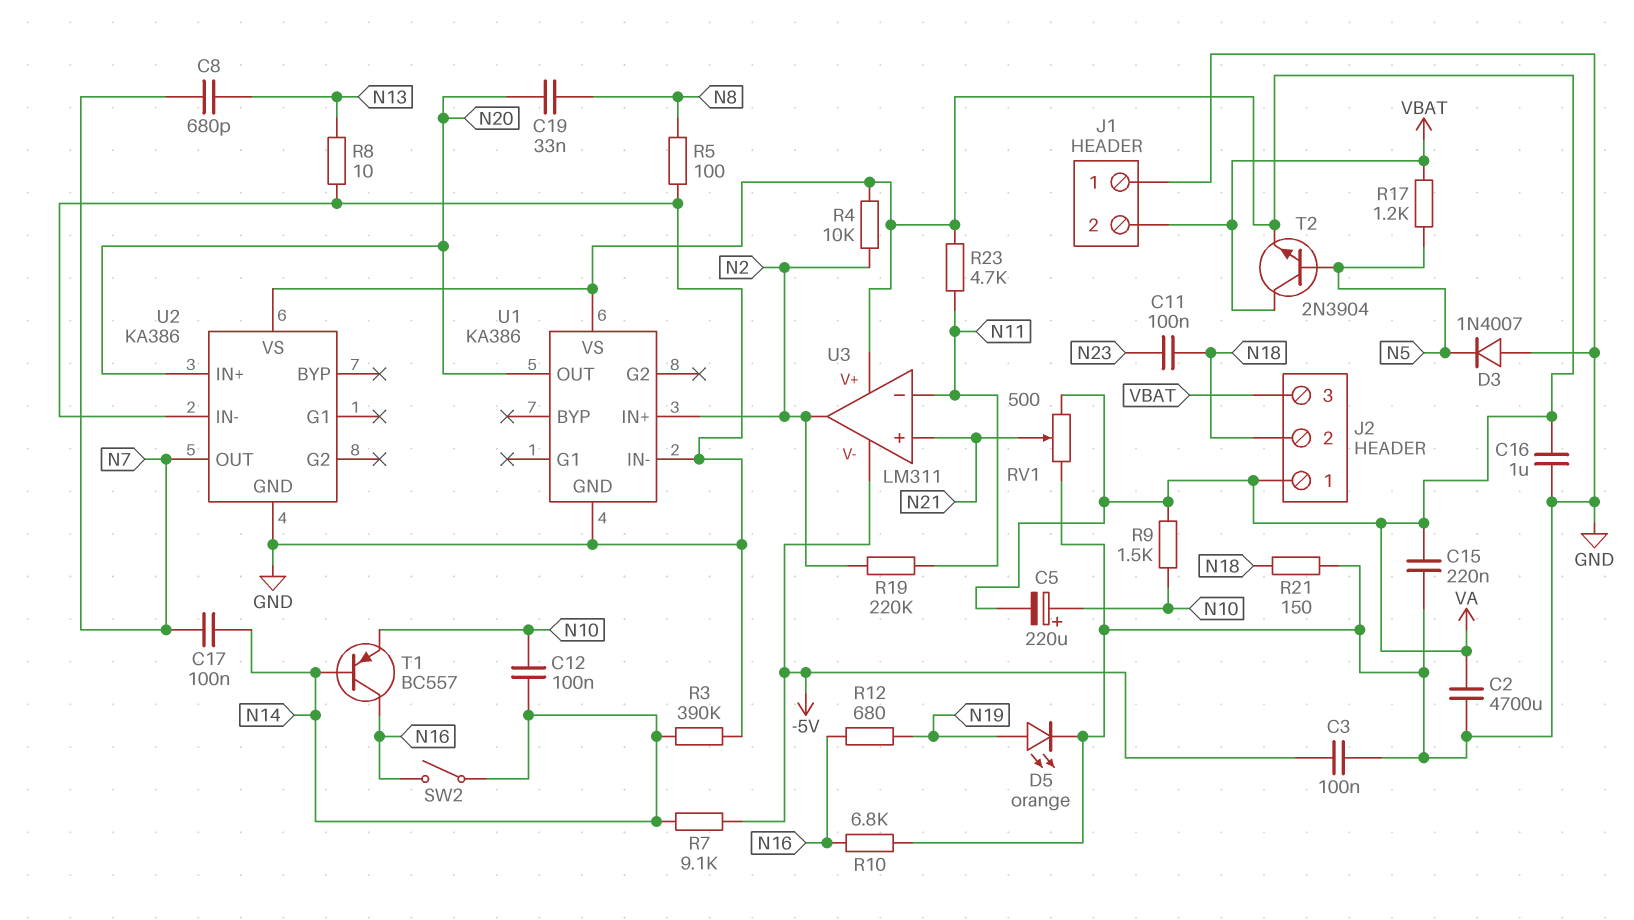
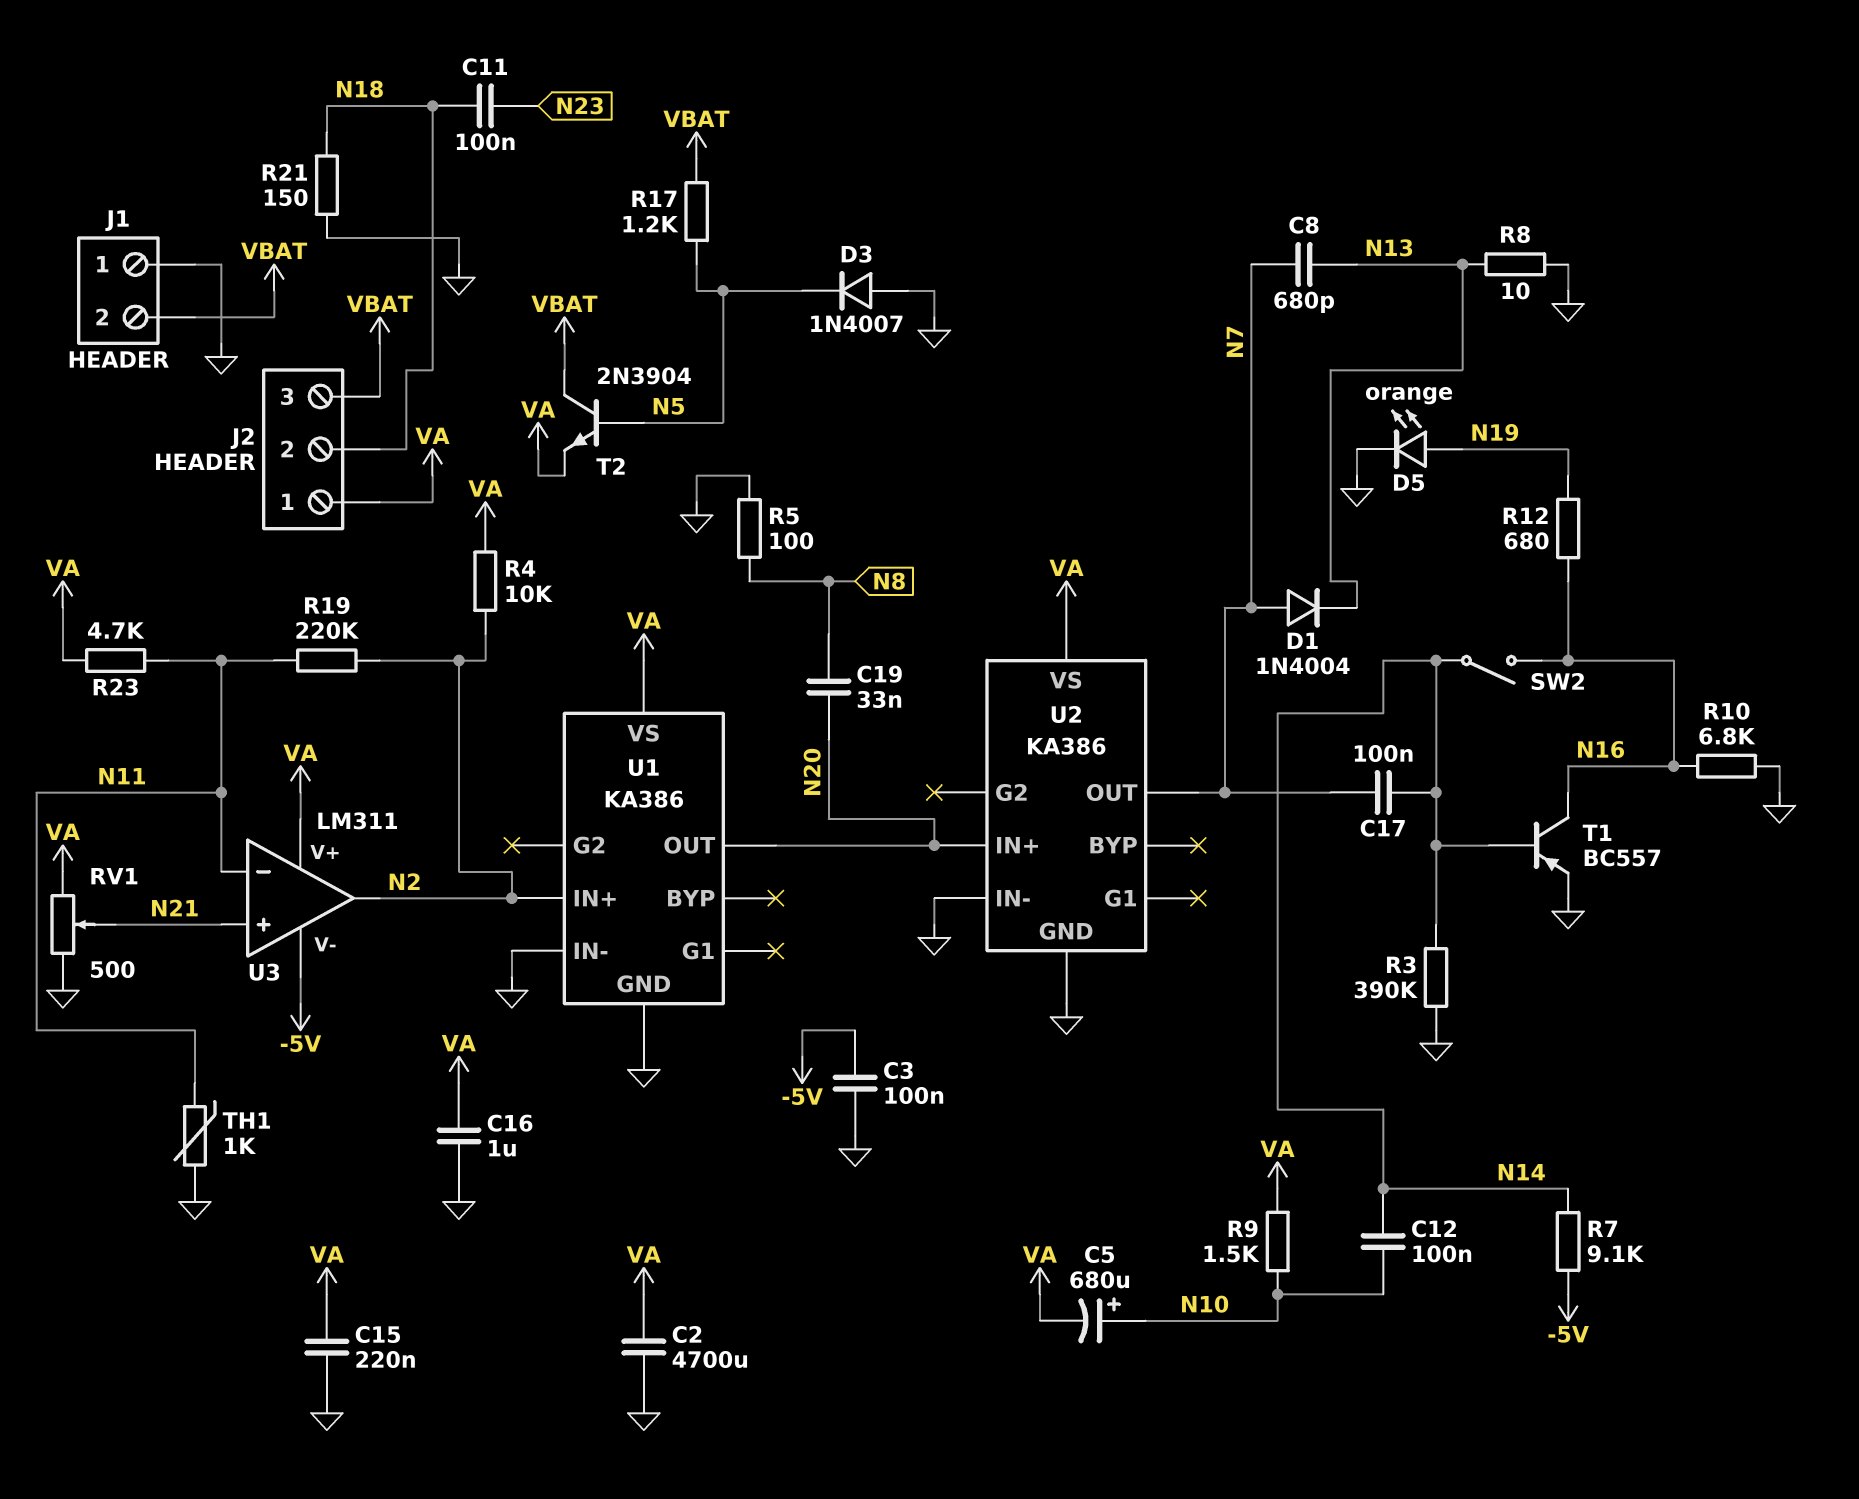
C5: 220uF (plus N10, minus VA) -> 680uF (plus N10, minus VA)
D1: none -> diode 1N4004 (A N7, K N13)
T1: PNP BC557 (B N14, C N16, E N10) -> PNP BC557 (B N14, C N16, E GND)
TH1: none -> 1k (GND, N11)

